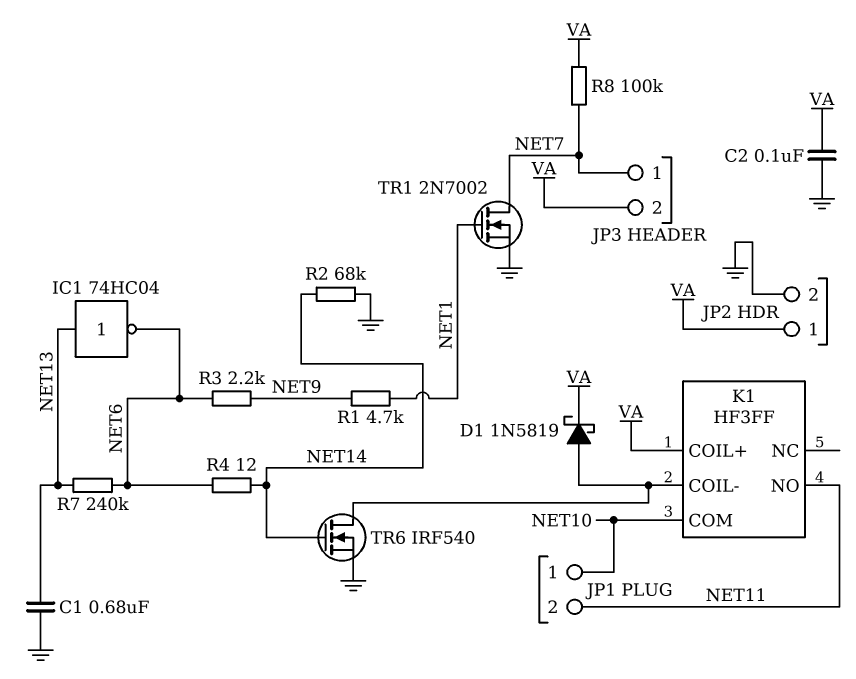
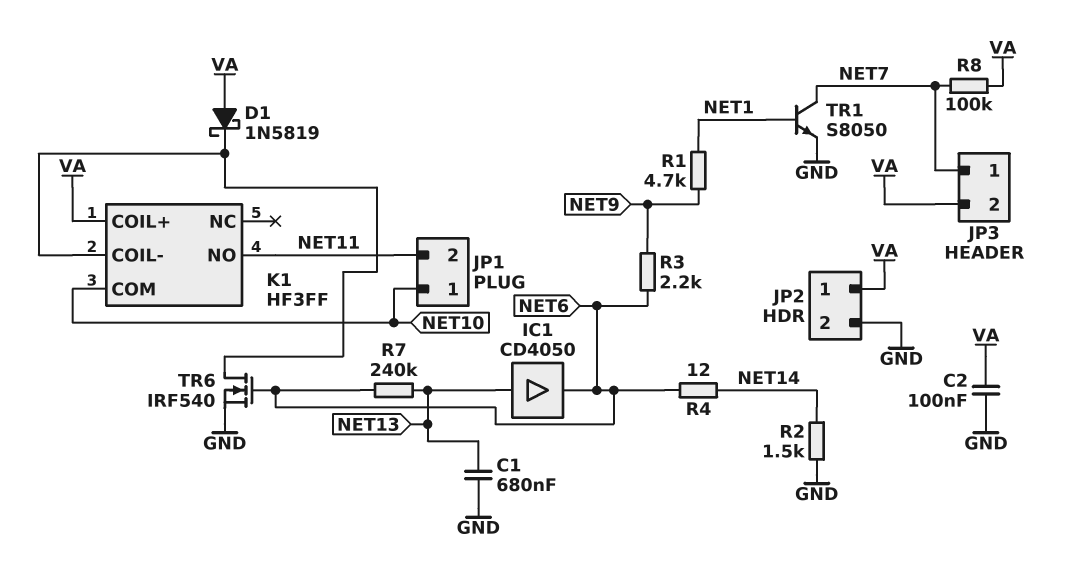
D1: schottky 1N5819 (A K1/COIL-, K VA) -> schottky 1N5819 (A VA, K K1/COIL-)
IC1: NOT 74HC04 (in NET13, out NET6) -> buffer CD4050 (in NET13, out NET6)
R2: 68k (GND, NET14) -> 1.5k (GND, NET14)
TR1: NMOS 2N7002 (G NET1, D NET7, S GND) -> NPN S8050 (B NET1, C NET7, E GND)
TR6: NMOS IRF540 (G NET14, D K1/COIL-, S GND) -> NMOS IRF540 (G NET6, D K1/COIL-, S GND)

